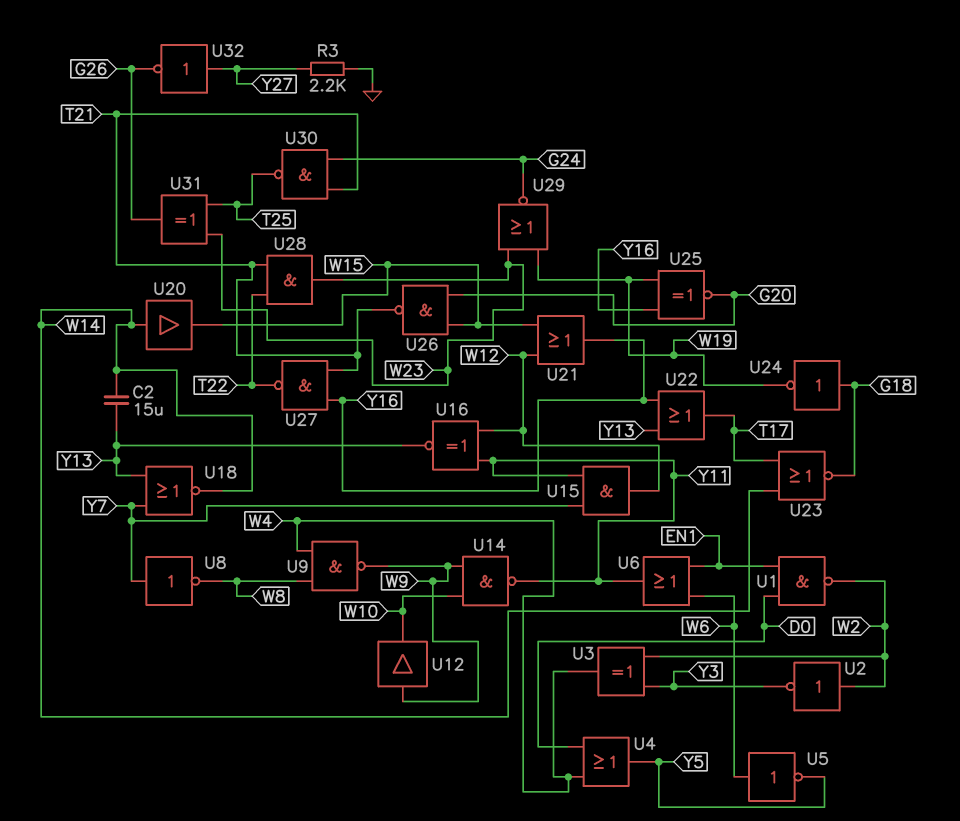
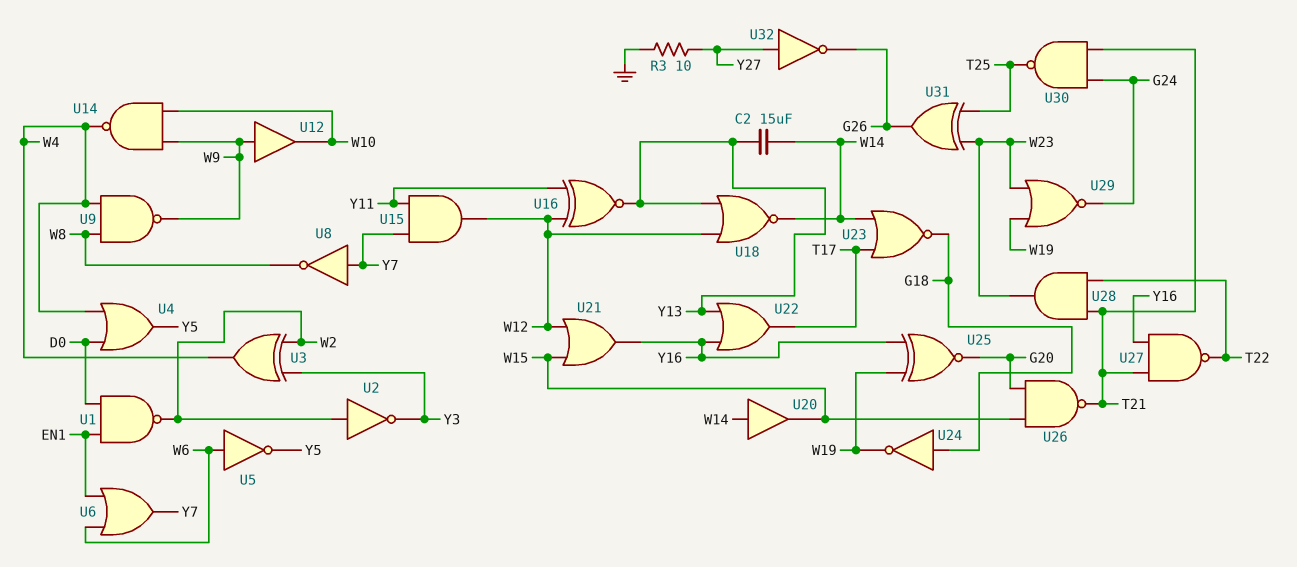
R3: 2.2k (GND, Y27) -> 10 (GND, Y27)
U6: OR (in EN1, in W6, out Y11) -> OR (in EN1, in W6, out Y7)
U14: NAND (in W9, in W10, out Y11) -> NAND (in W9, in W10, out W4)
U18: NOR (in Y7, in Y13, out W14) -> NOR (in W12, in Y13, out W14)

